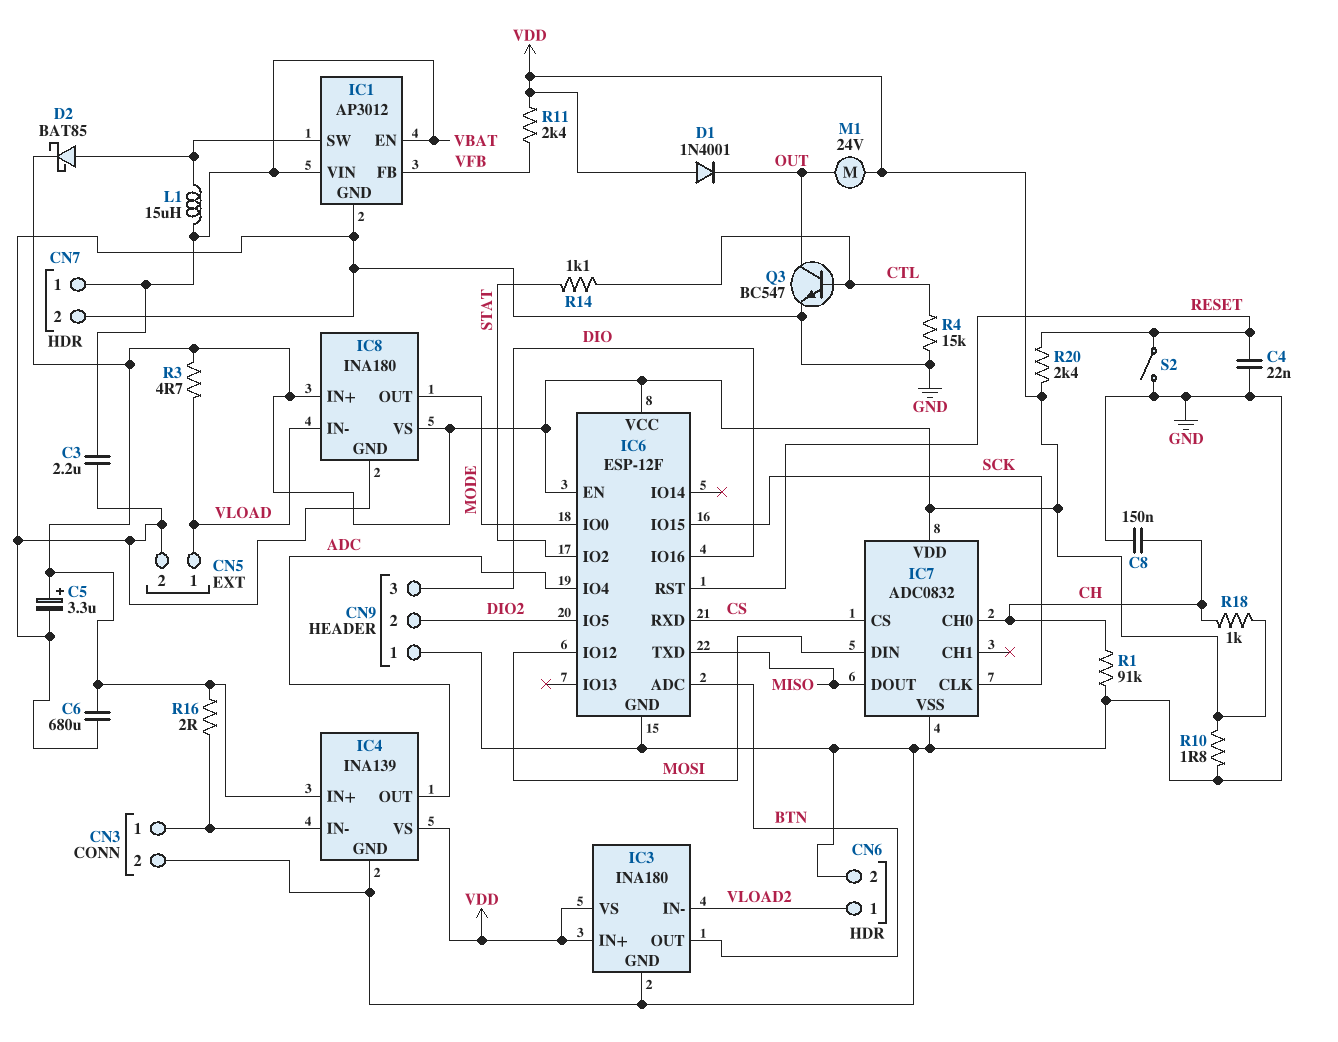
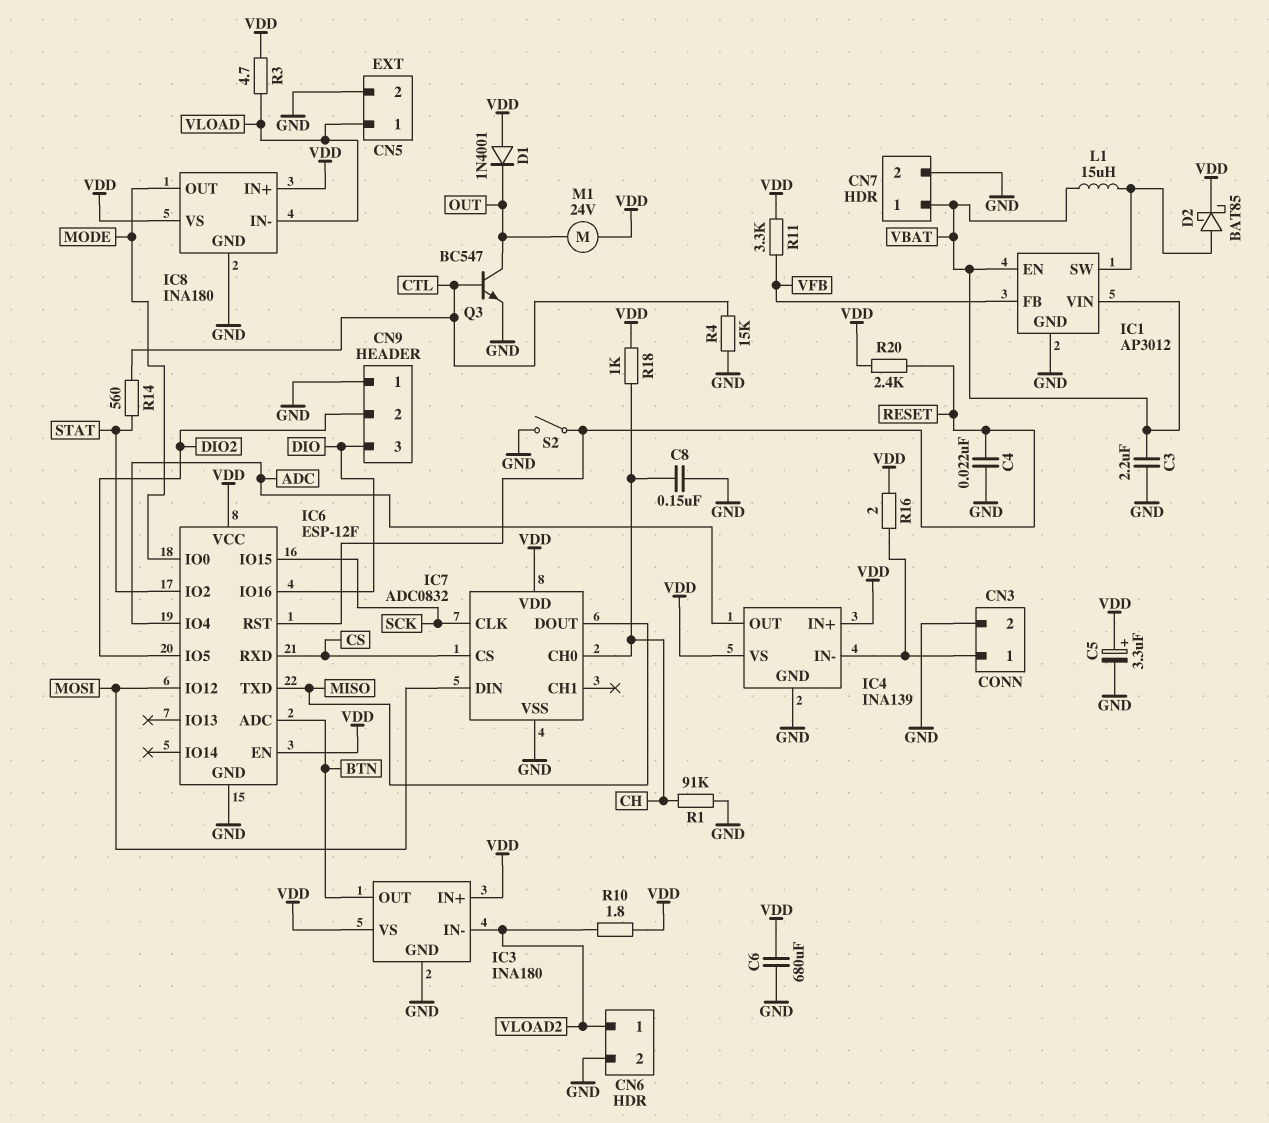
R10: 1.8 (GND, VDD) -> 1.8 (VDD, VLOAD2)
R11: 2.4k (VDD, VFB) -> 3.3k (VDD, VFB)
R14: 1.1k (CTL, STAT) -> 560 (CTL, STAT)

